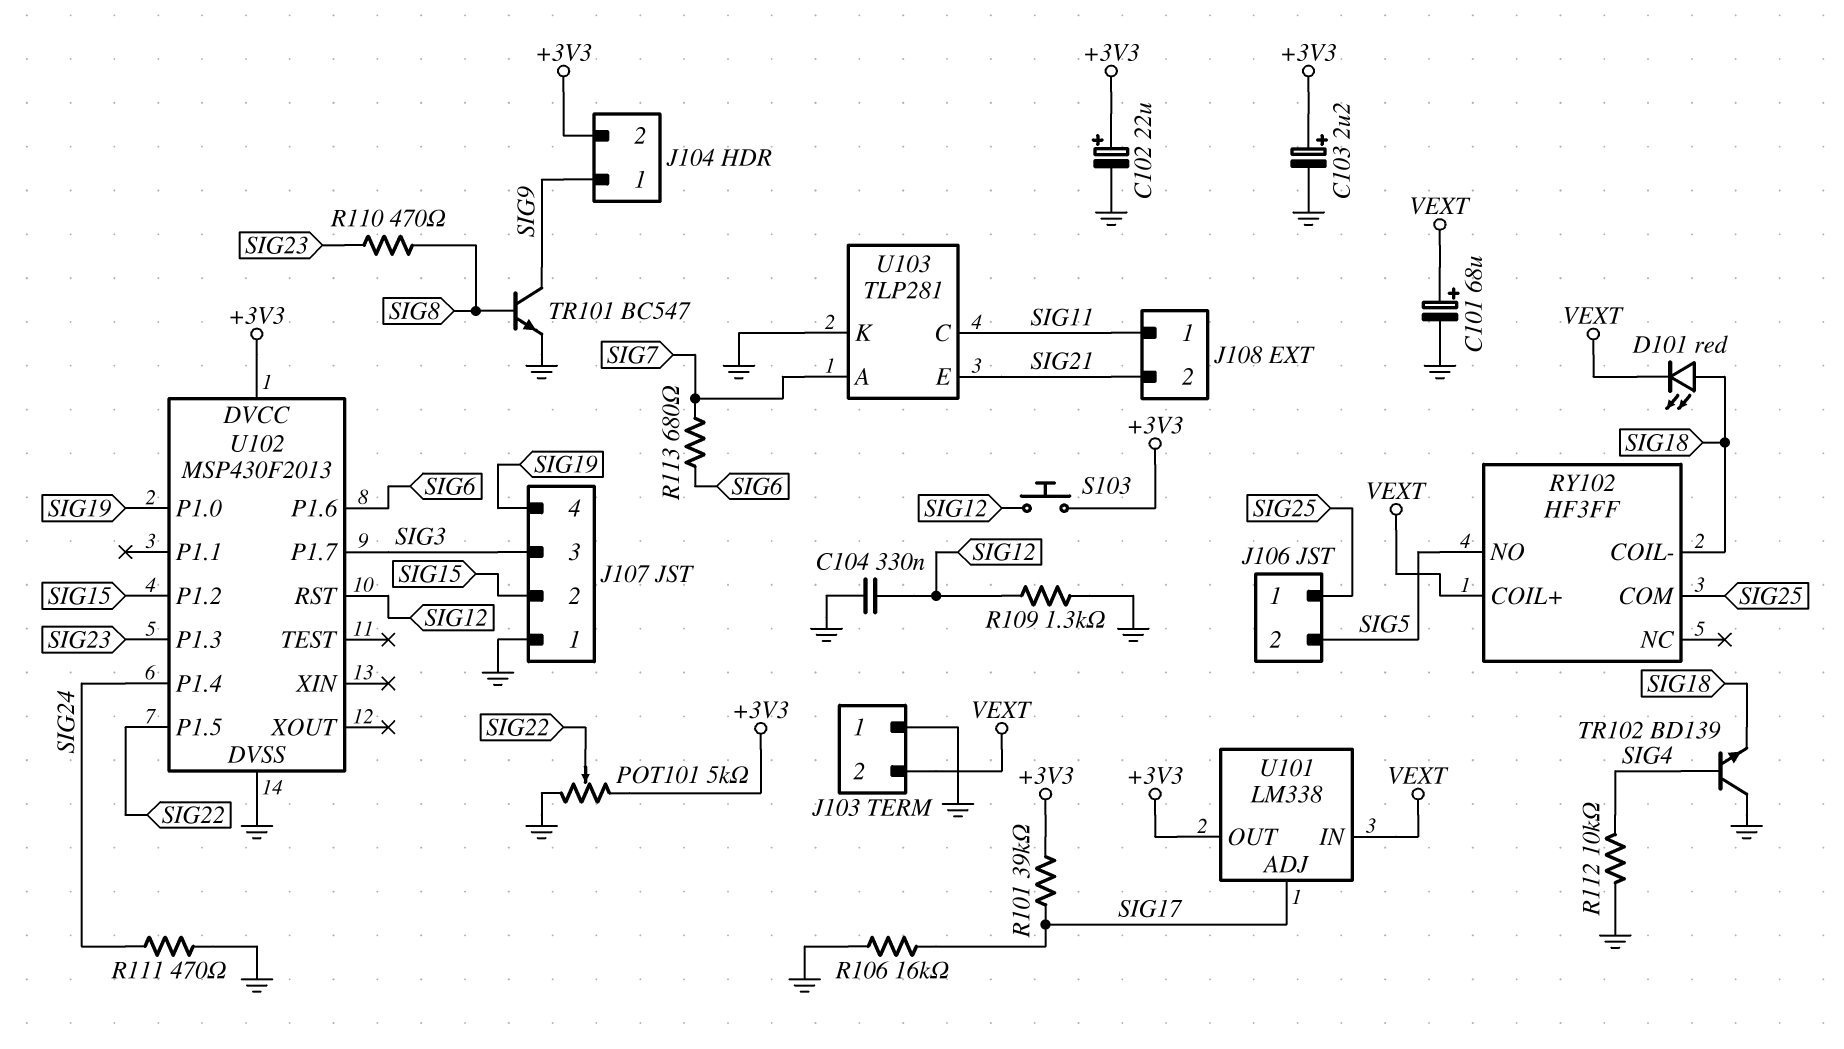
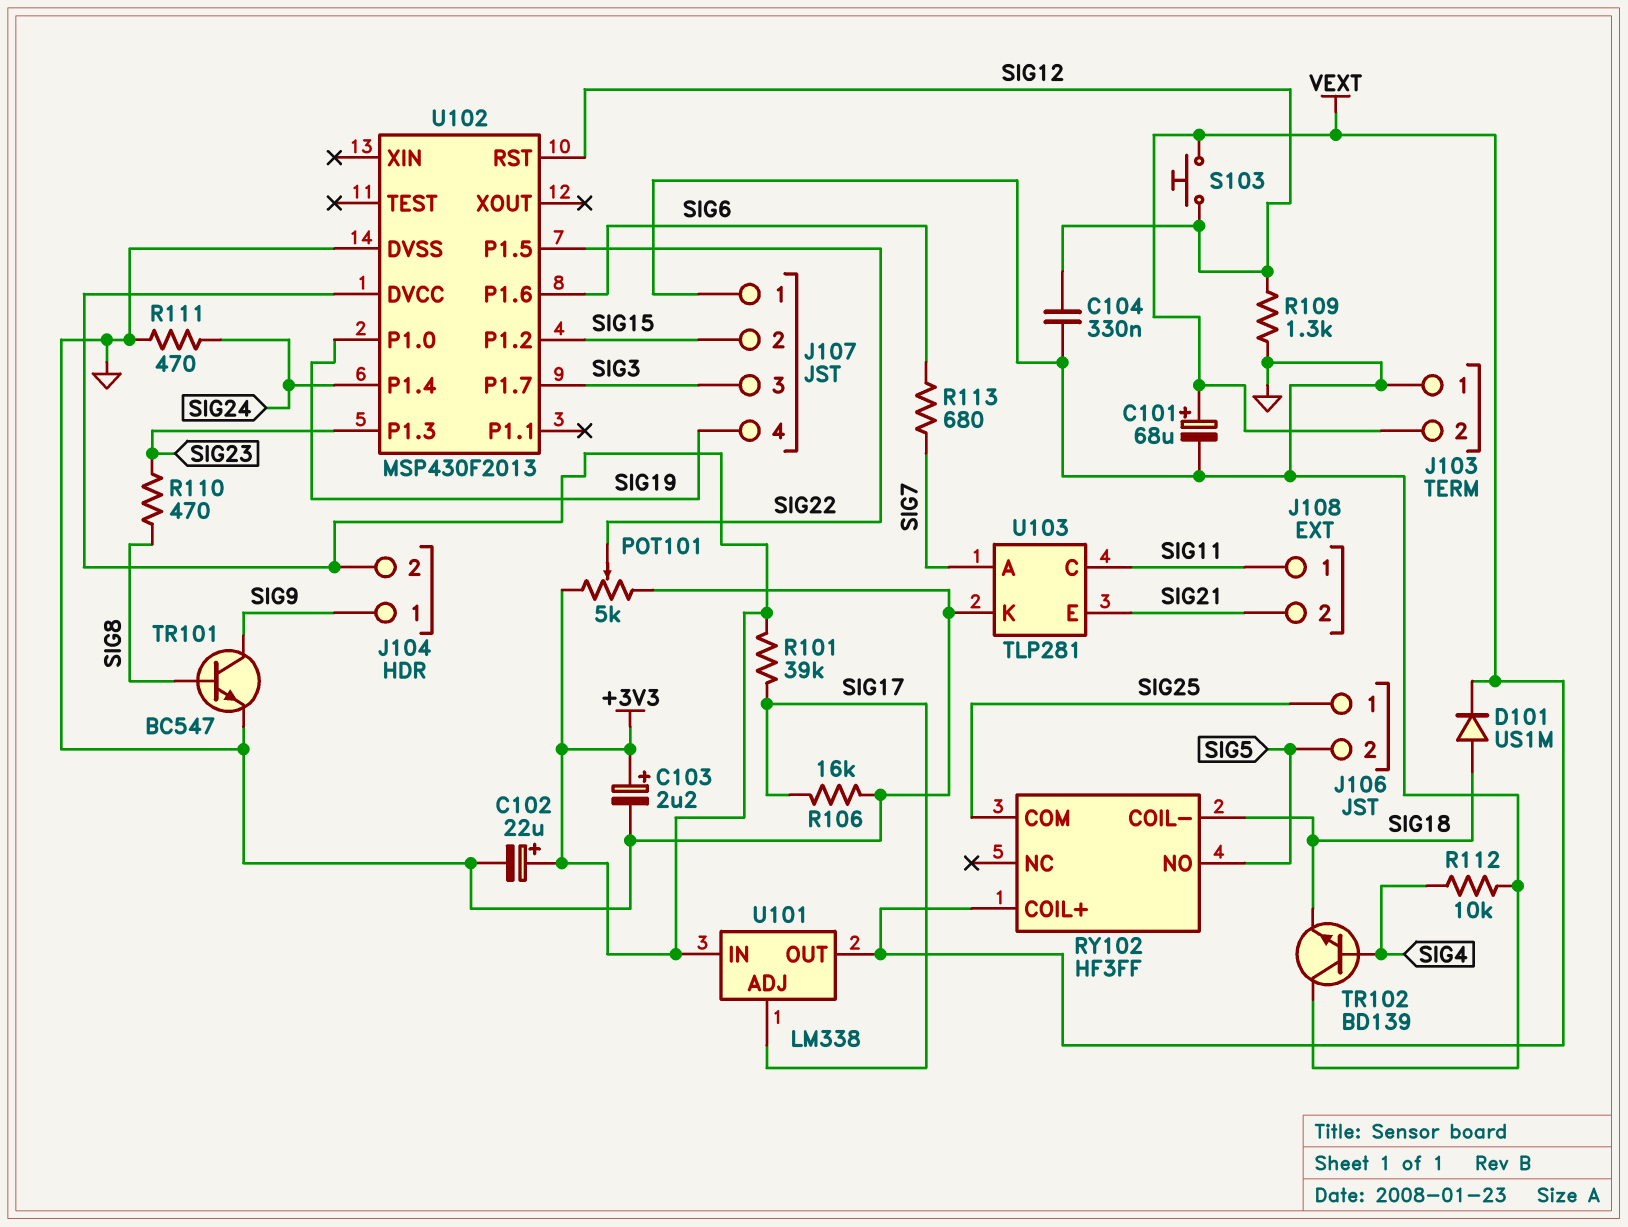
D101: LED red (A SIG18, K VEXT) -> diode US1M (A SIG18, K VEXT)
S103: button (+3V3, SIG12) -> button (SIG12, VEXT)
U101 pin IN: VEXT -> +3V3
U101 pin OUT: +3V3 -> VEXT

